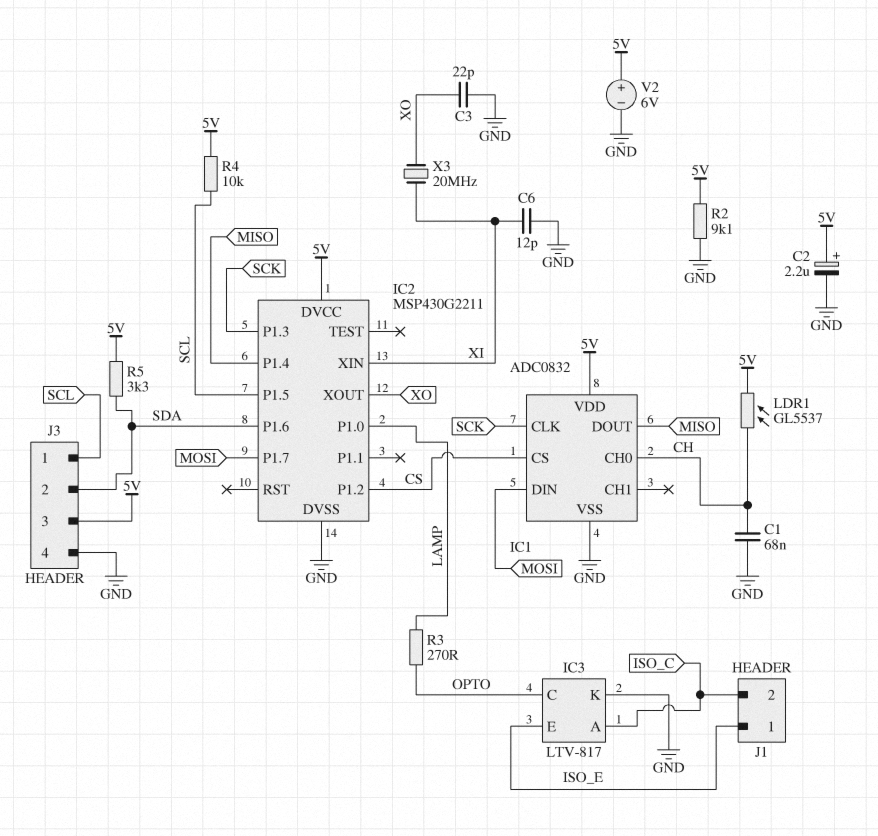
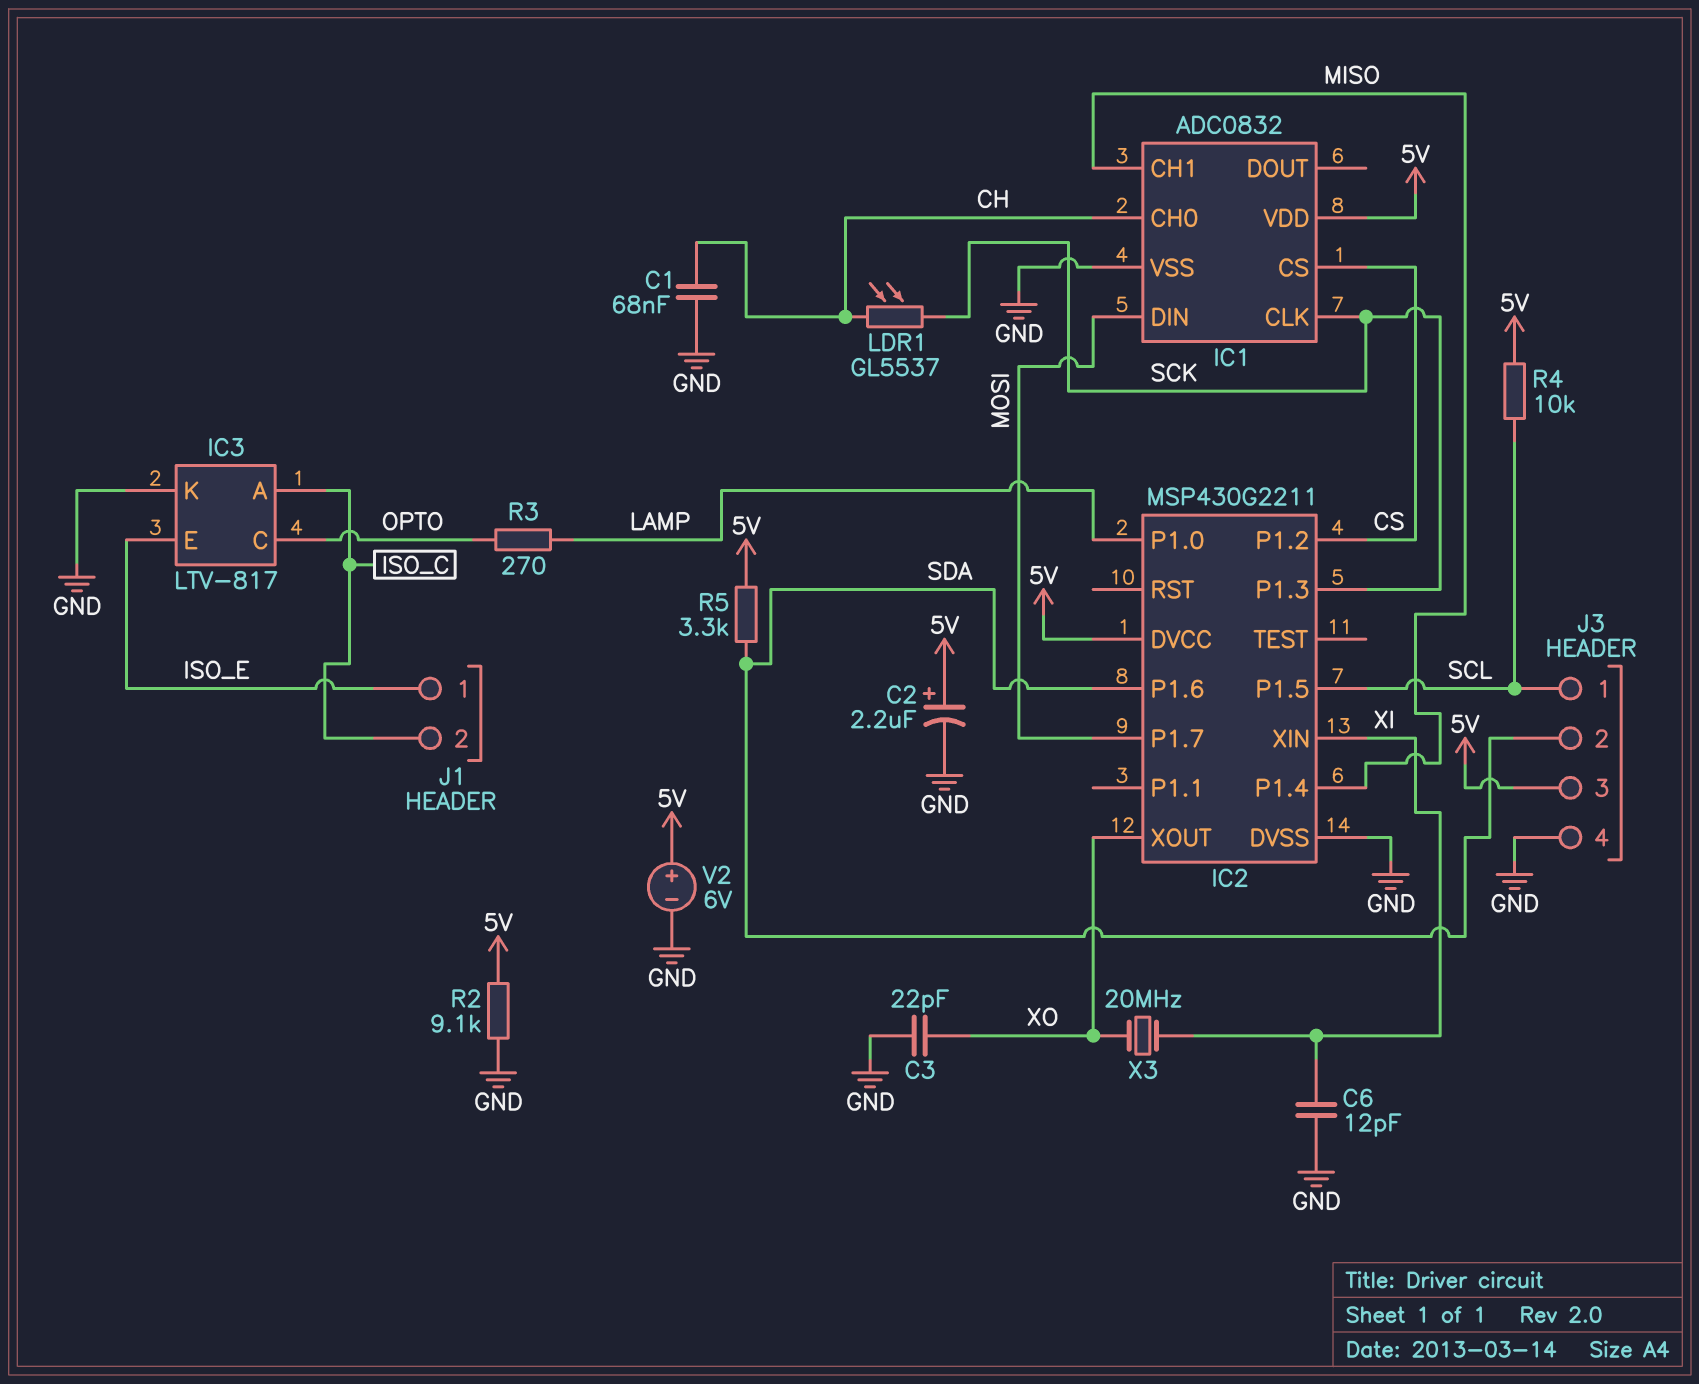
IC1 pin CH1: none -> MISO
IC1 pin DOUT: MISO -> none
LDR1: GL5537 (5V, CH) -> GL5537 (CH, SCK)

